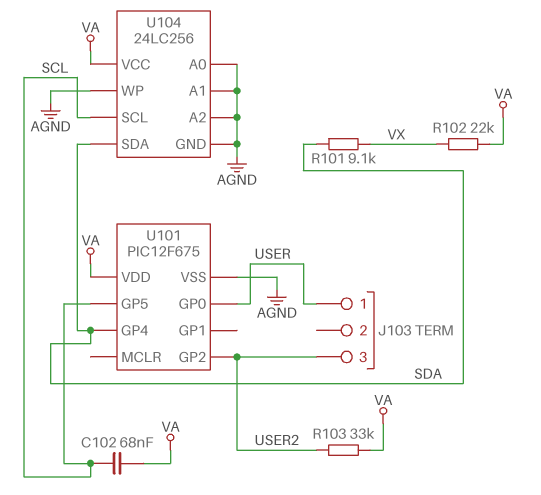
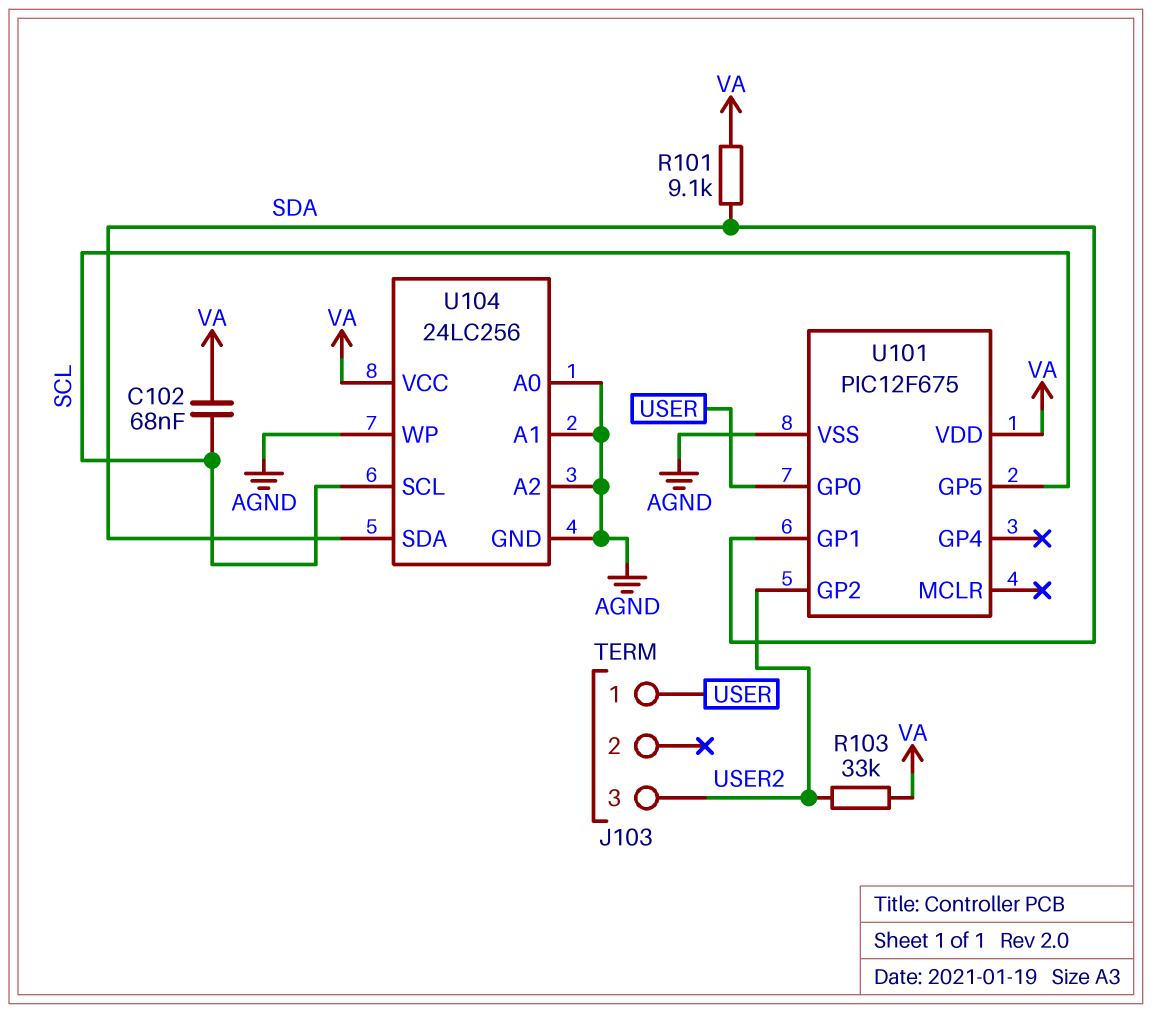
R101: 9.1k (SDA, VX) -> 9.1k (SDA, VA)
R102: 22k (VA, VX) -> none
U101 pin GP1: none -> SDA
U101 pin GP4: SDA -> none

